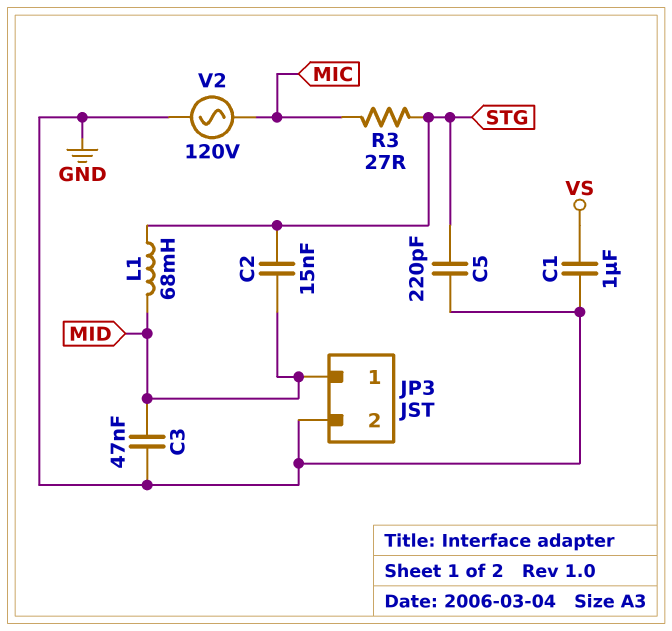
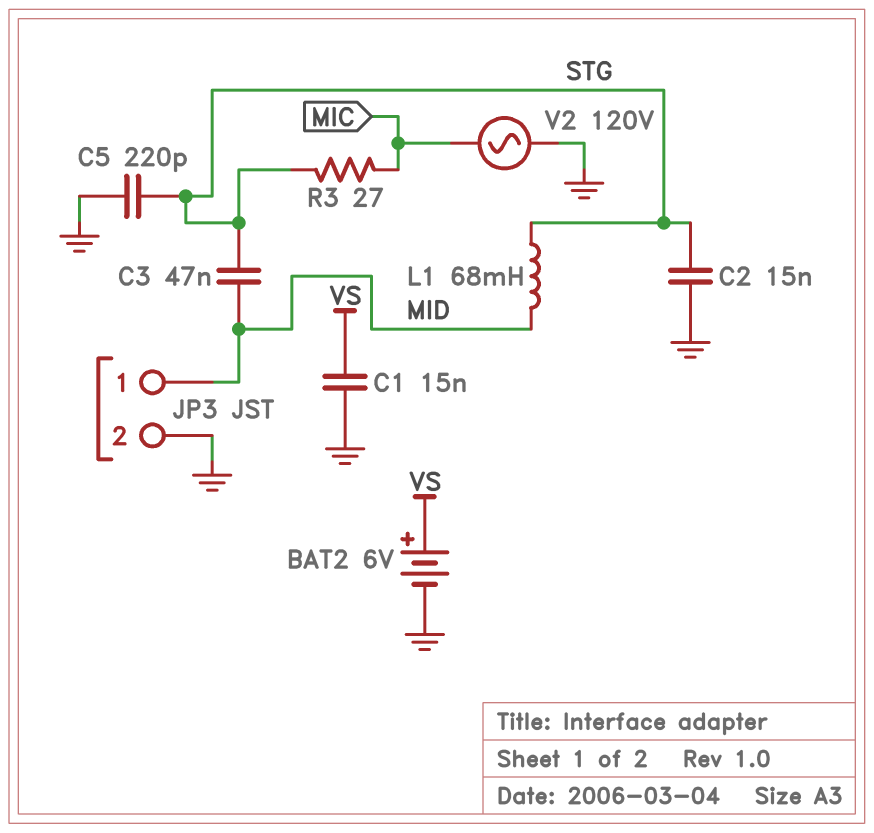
BAT2: none -> 6V (plus VS, minus GND)
C1: 1uF (GND, VS) -> 15nF (GND, VS)
C2: 15nF (MID, STG) -> 15nF (GND, STG)
C3: 47nF (GND, MID) -> 47nF (MID, STG)

